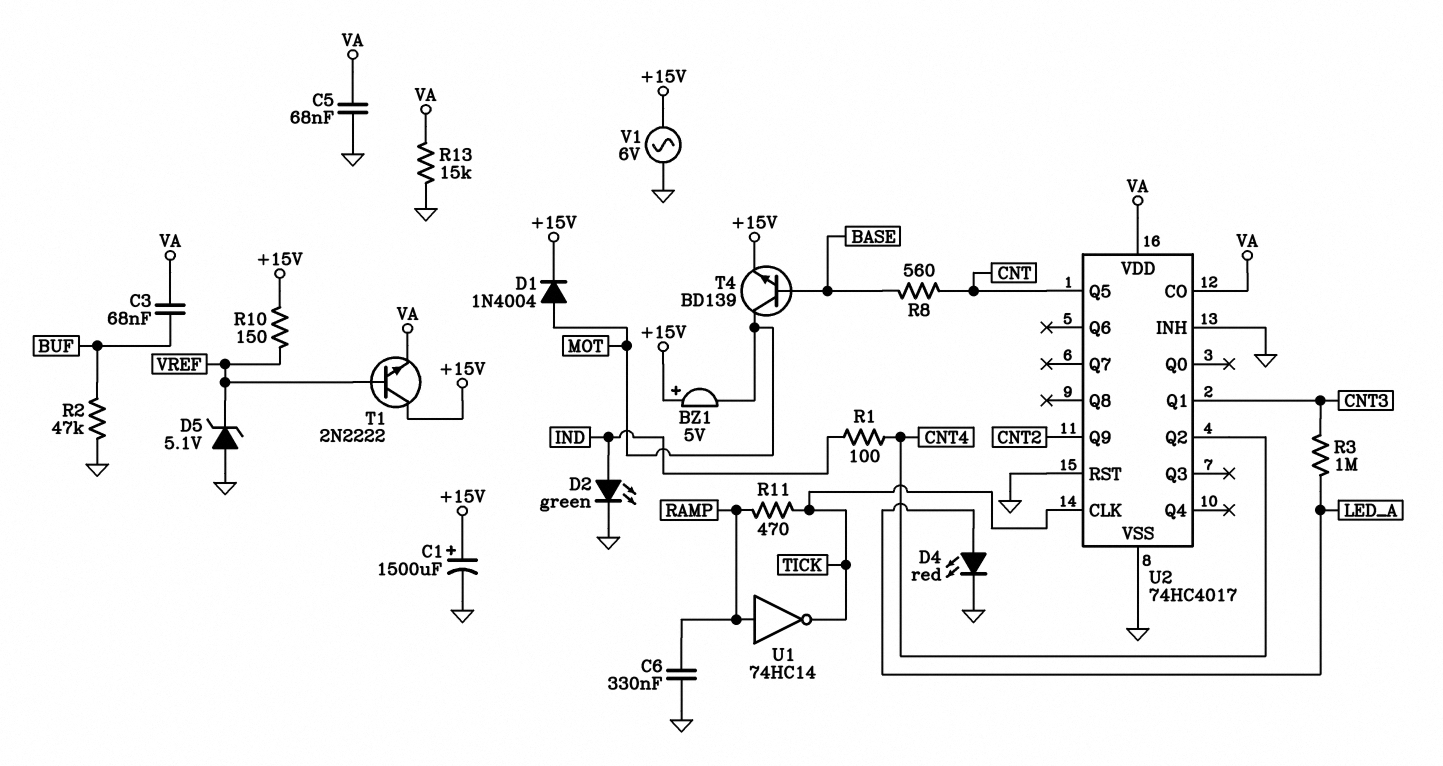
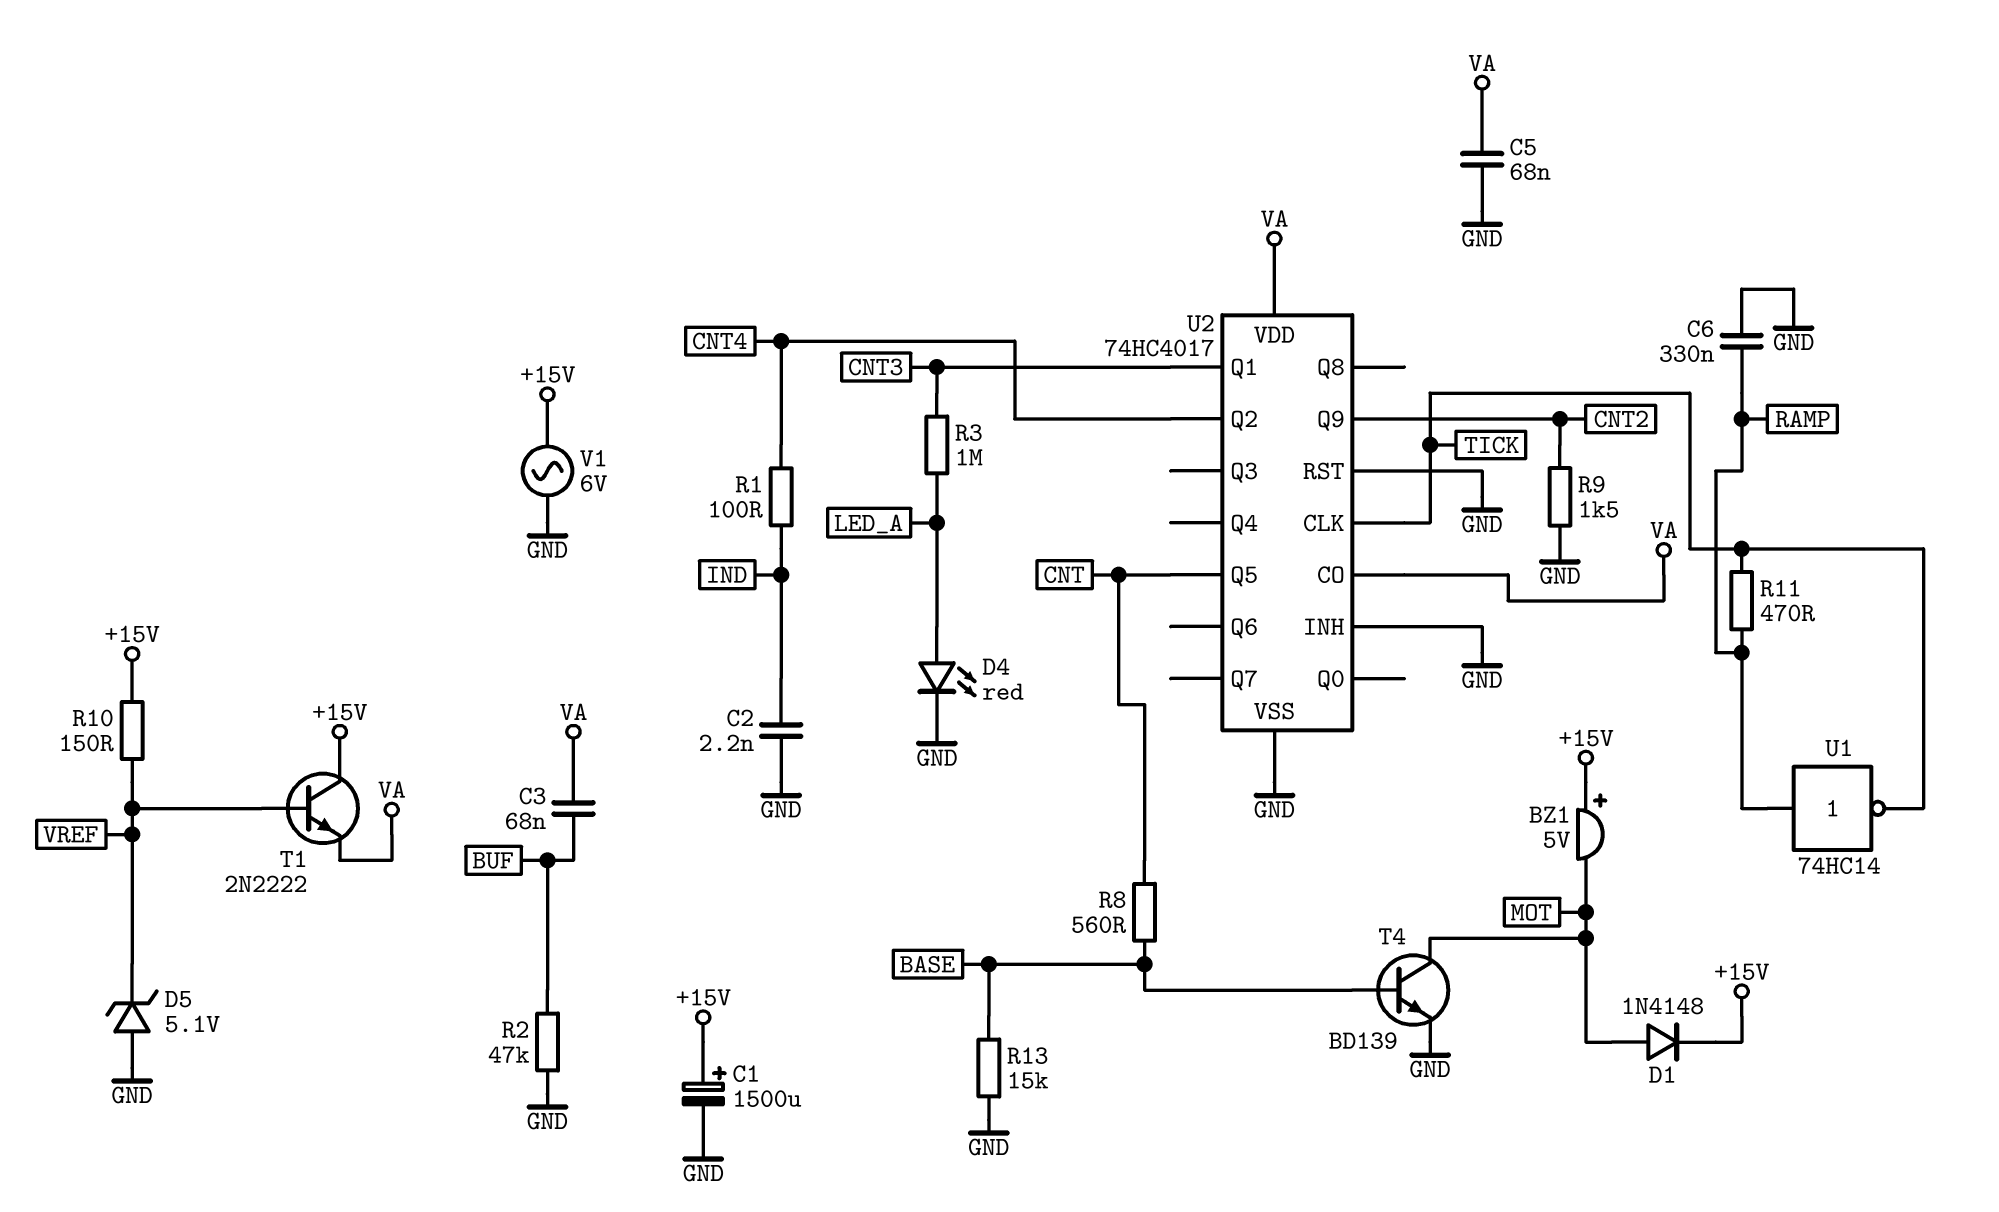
C2: none -> 2.2nF (GND, IND)
D1: diode 1N4004 (A MOT, K +15V) -> diode 1N4148 (A MOT, K +15V)
D2: LED green (A IND, K GND) -> none
R9: none -> 1.5k (CNT2, GND)
R13: 15k (GND, VA) -> 15k (BASE, GND)
T4: NPN BD139 (B BASE, C MOT, E +15V) -> NPN BD139 (B BASE, C MOT, E GND)

